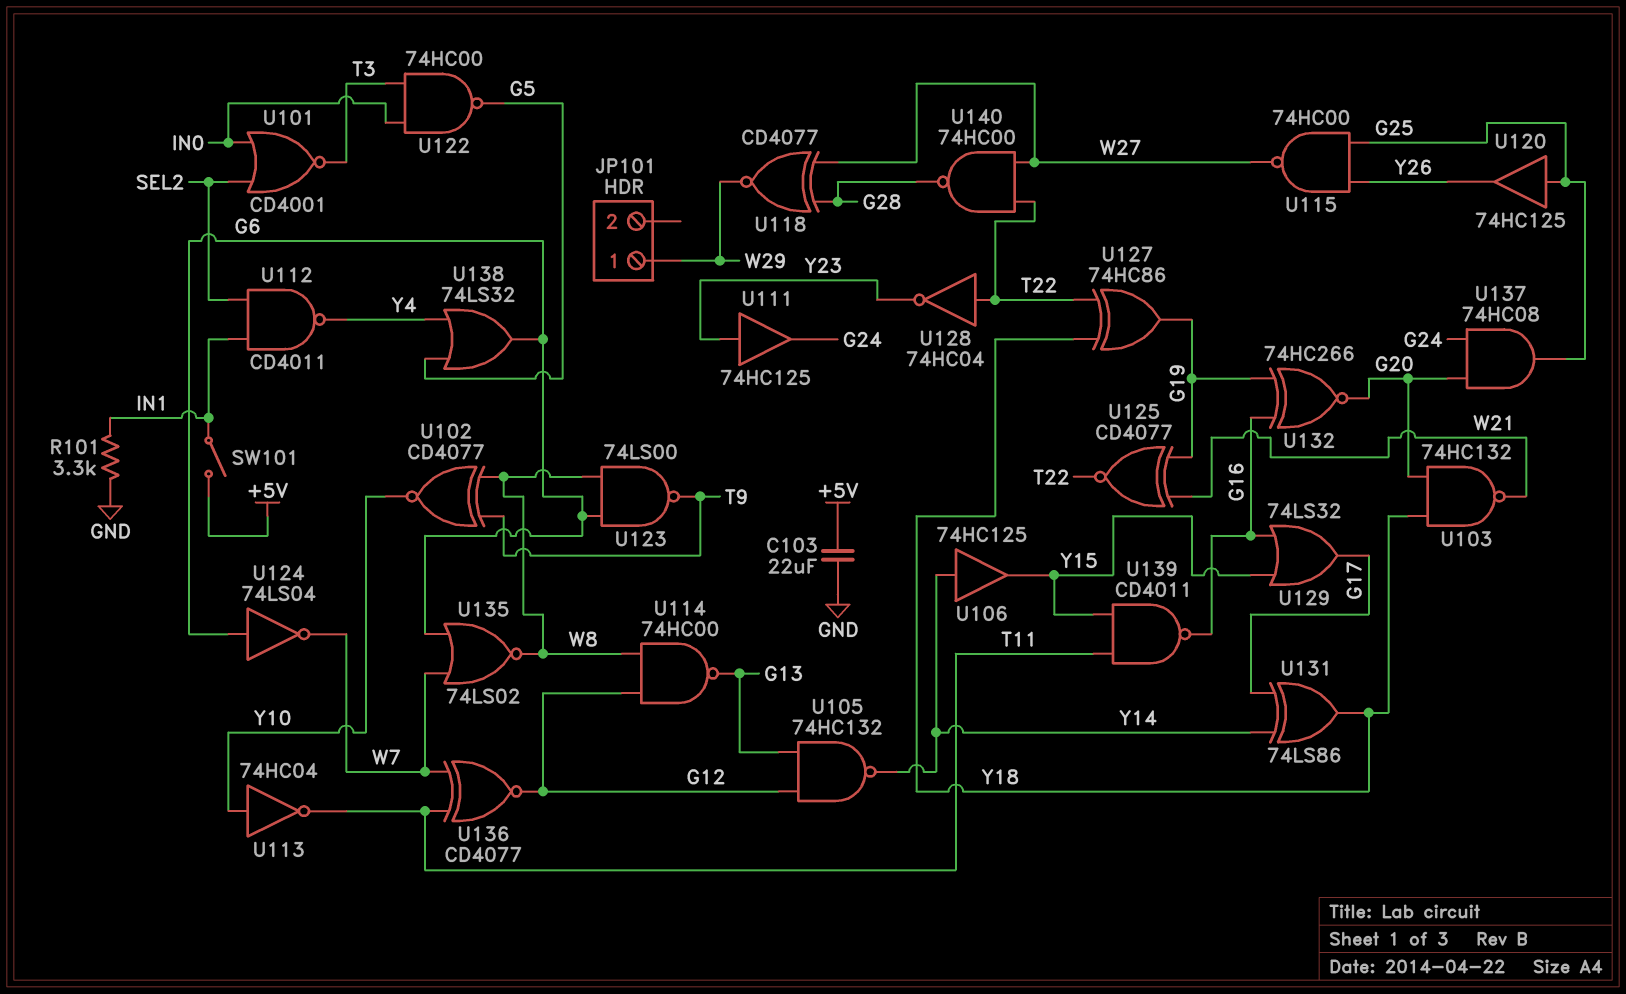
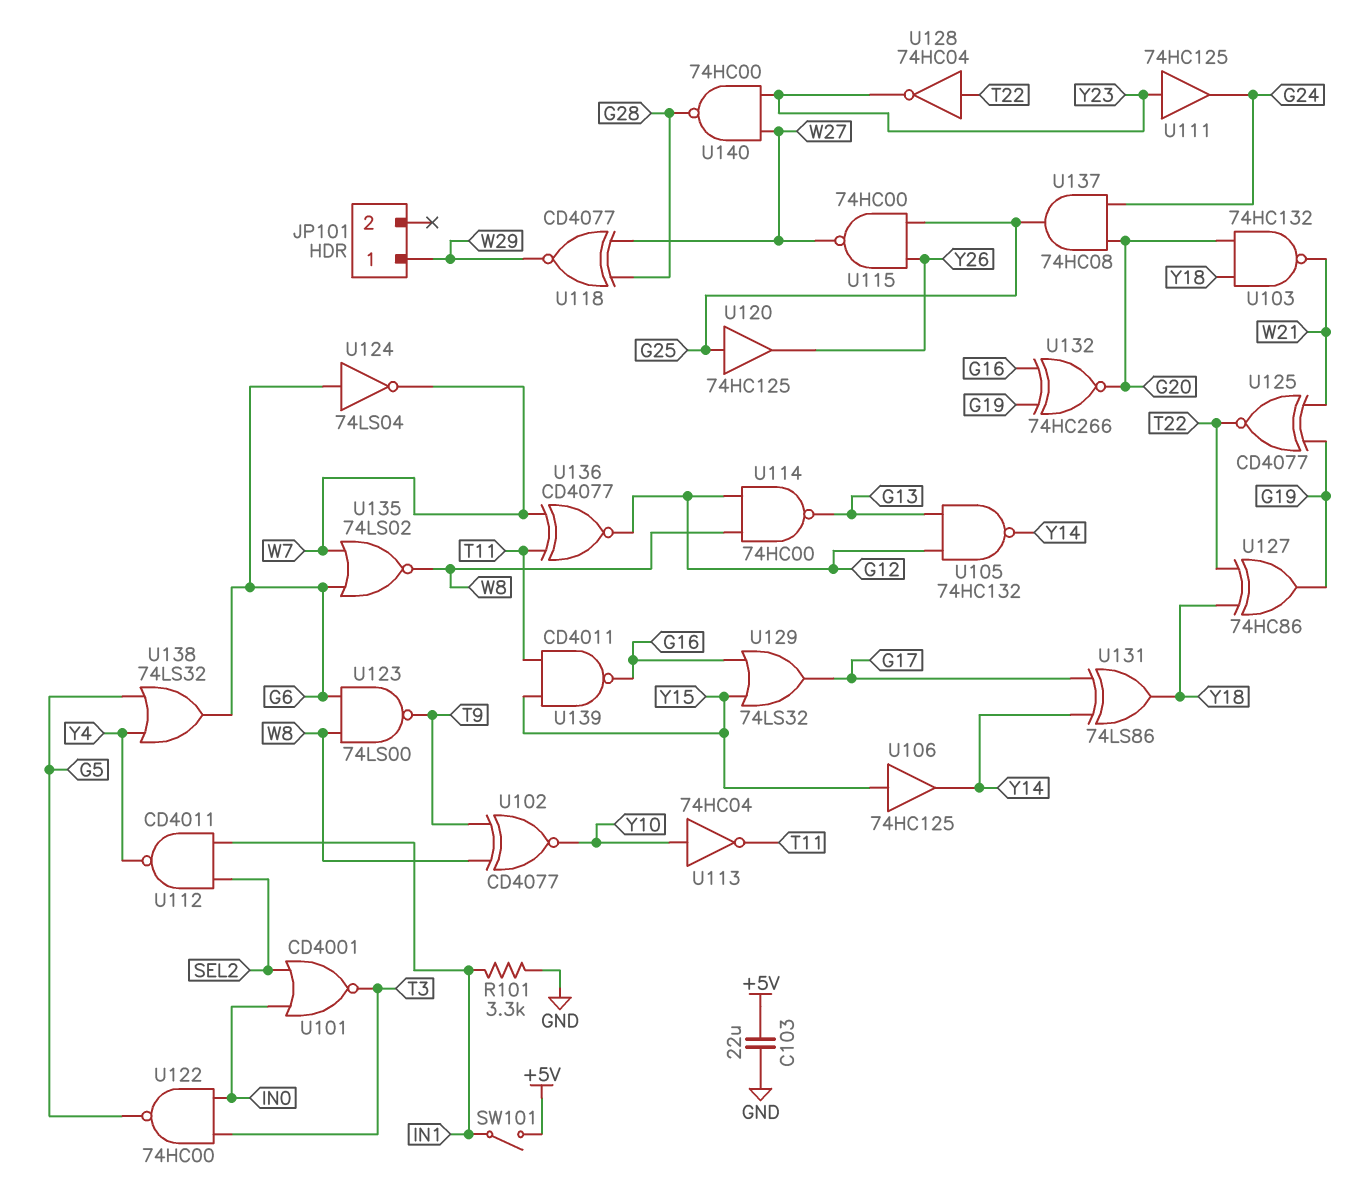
U106: buffer 74HC125 (in Y14, out Y15) -> buffer 74HC125 (in Y15, out Y14)
U140: NAND 74HC00 (in T22, in W27, out G28) -> NAND 74HC00 (in W27, in Y23, out G28)

